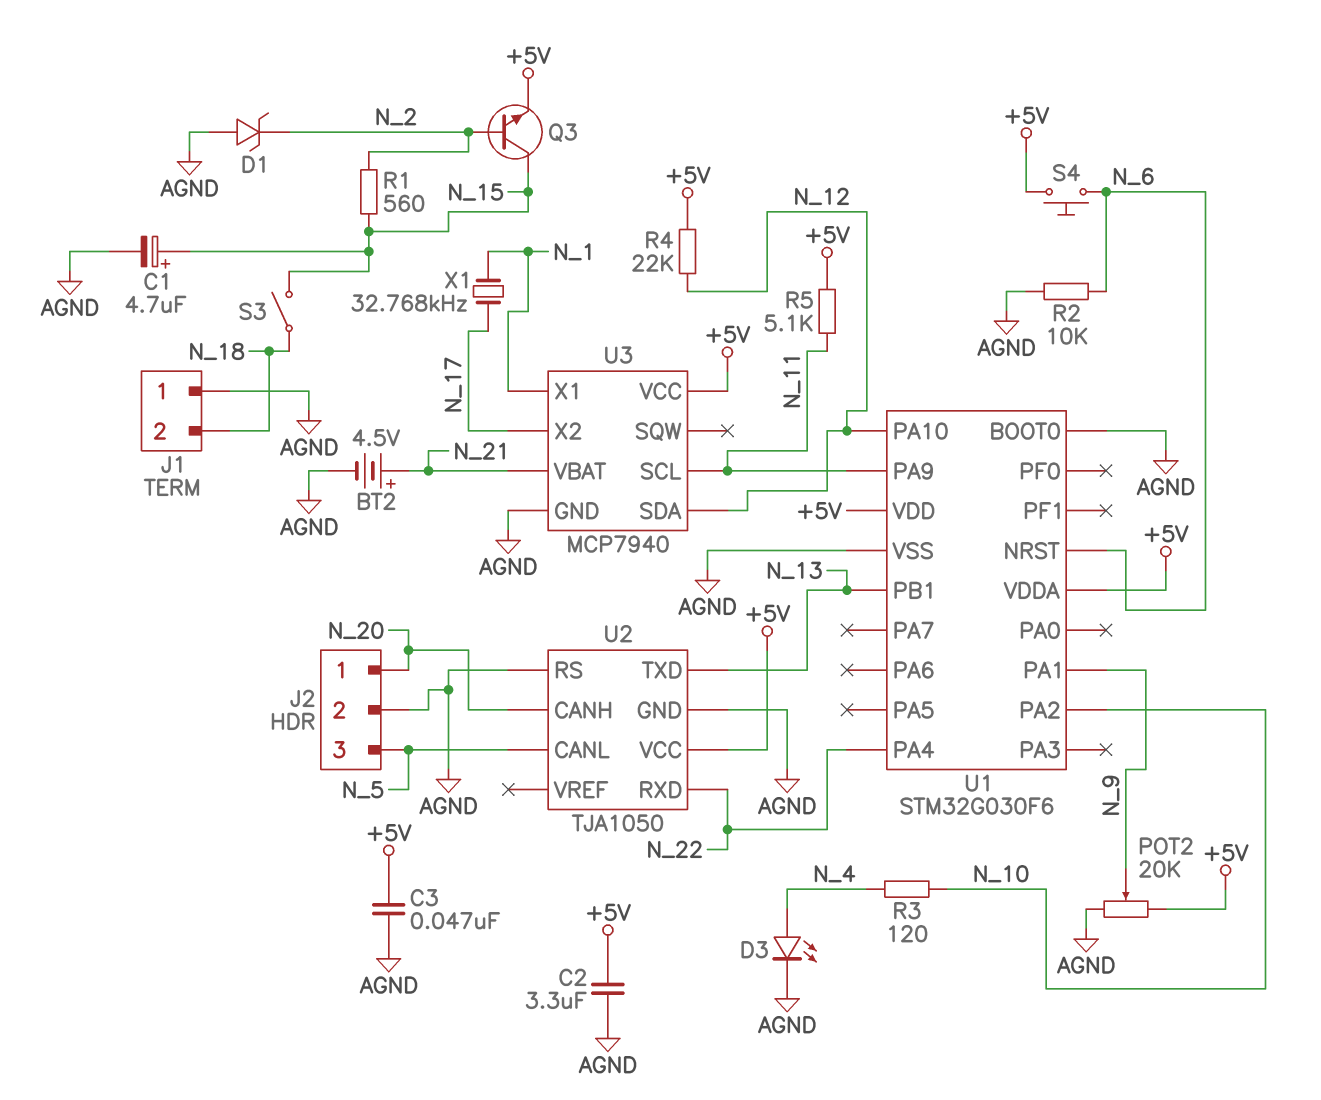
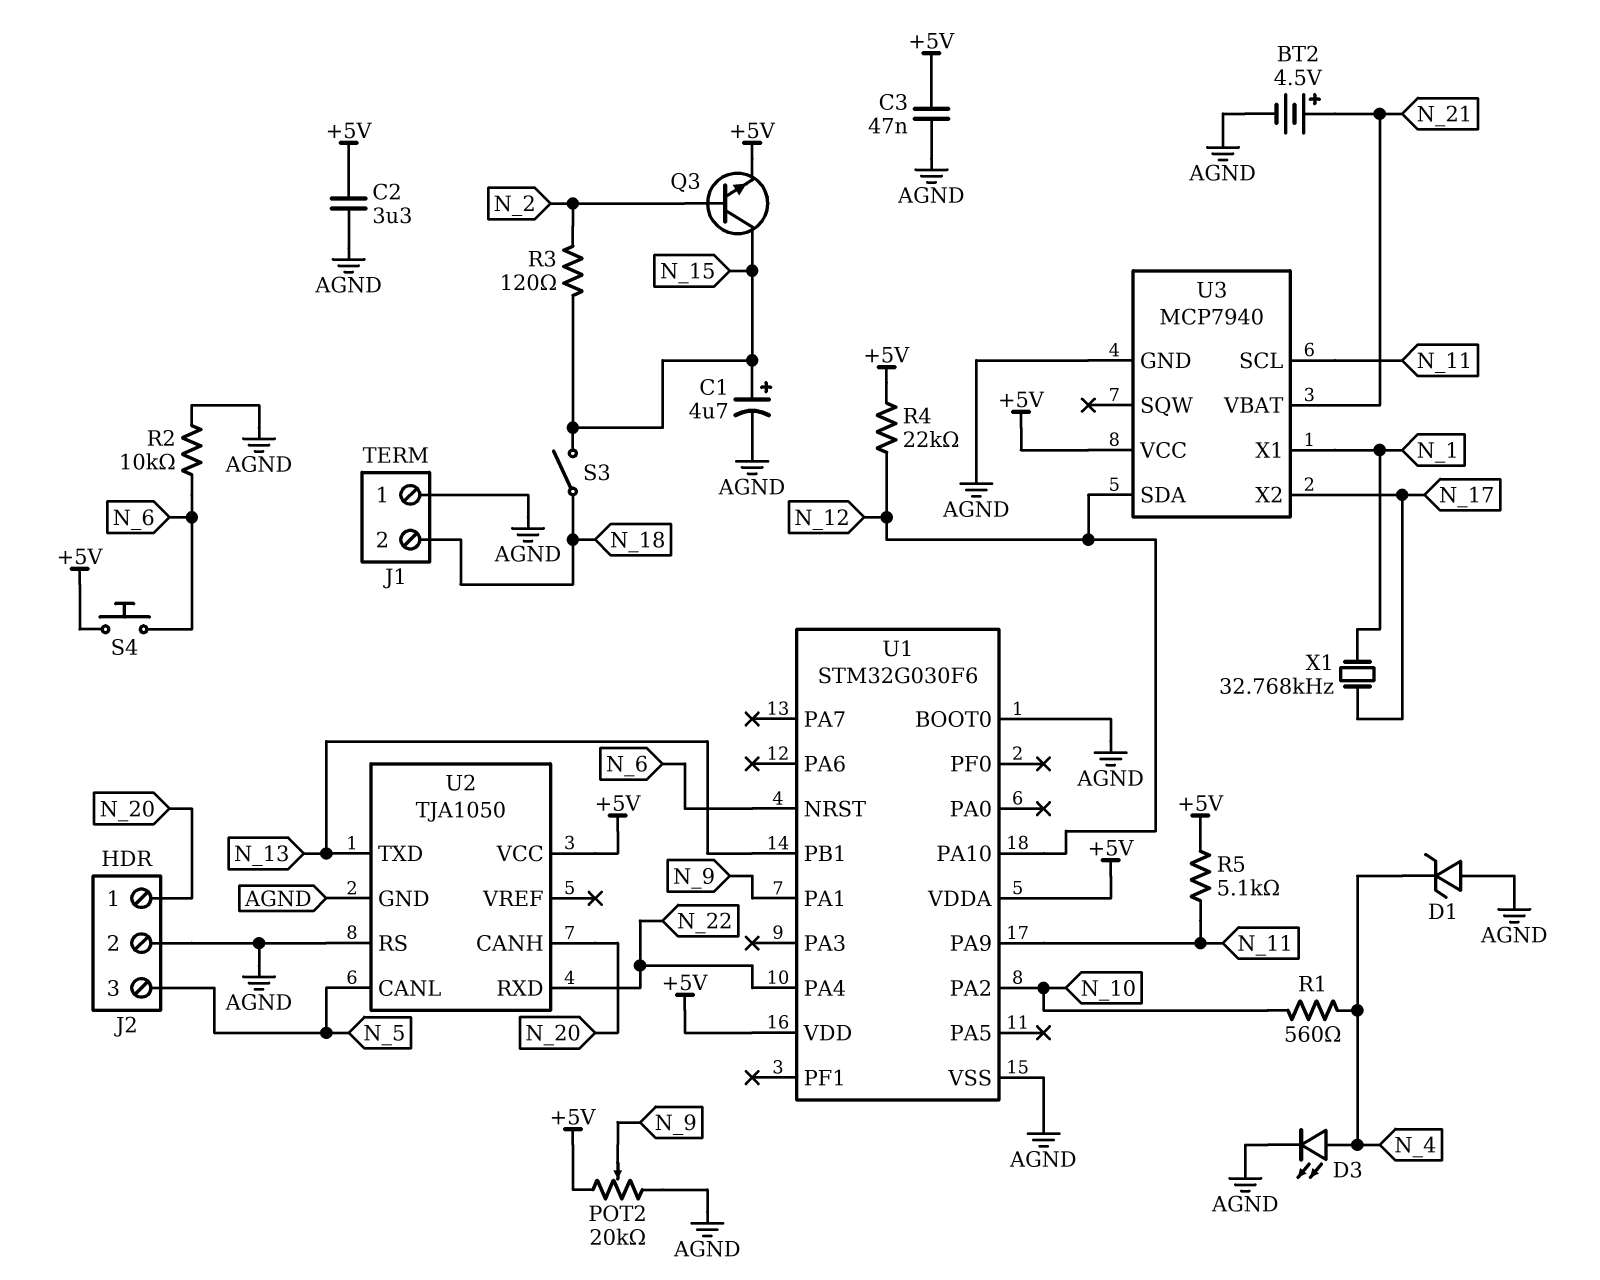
D1: zener (A AGND, K N_2) -> zener (A AGND, K N_4)
R1: 560 (N_2, N_15) -> 560 (N_4, N_10)
R3: 120 (N_4, N_10) -> 120 (N_2, N_15)

